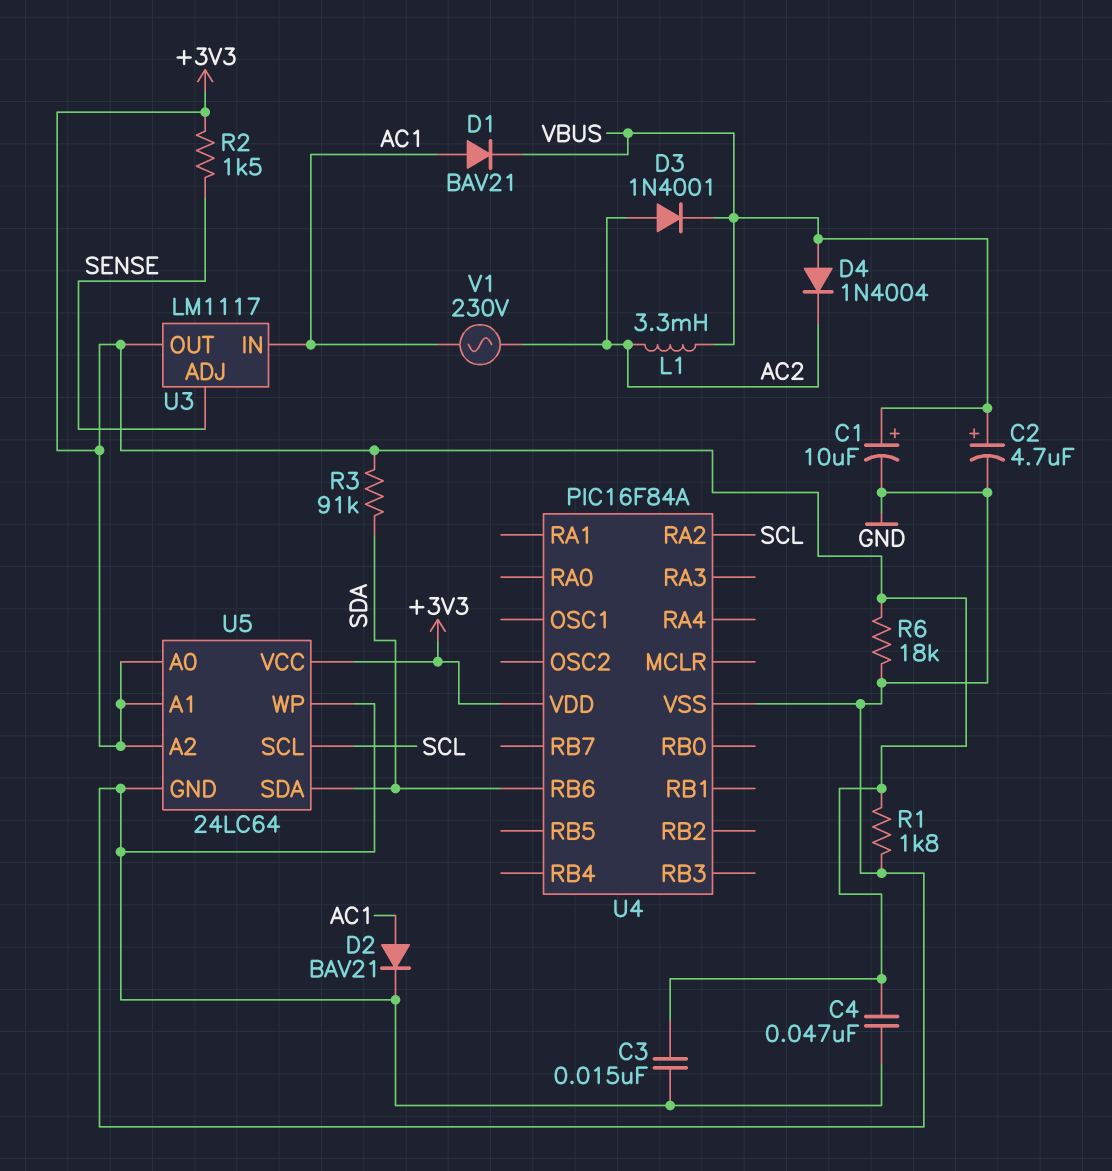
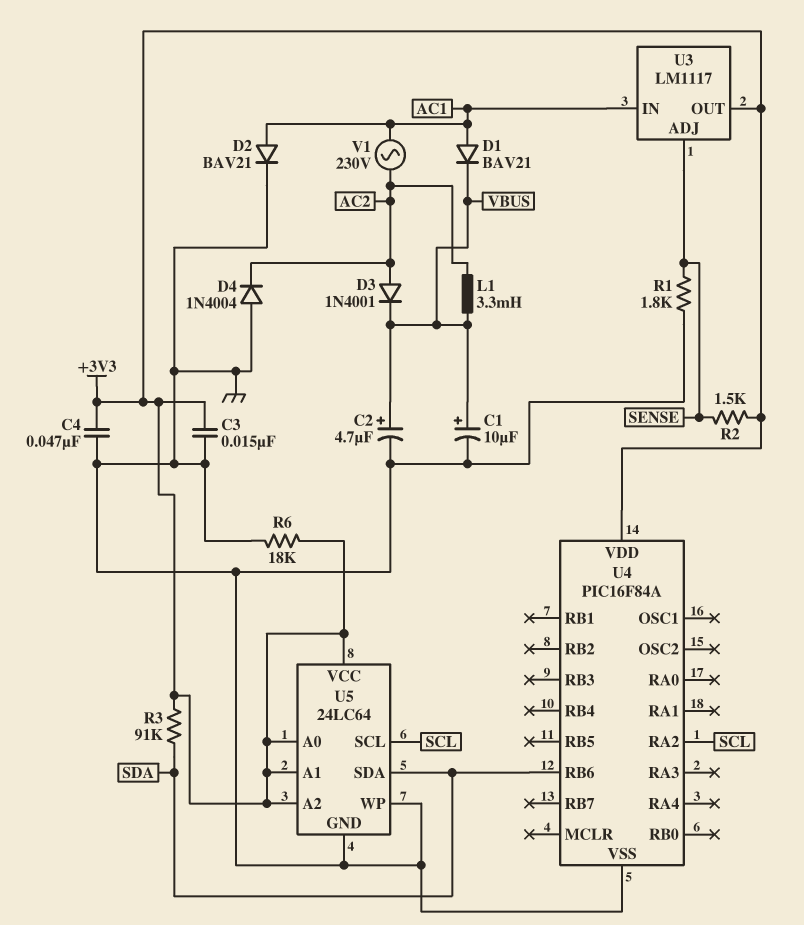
D4: diode 1N4004 (A VBUS, K AC2) -> diode 1N4004 (A GND, K AC2)
R1: 1.8k (+3V3, GND) -> 1.8k (GND, SENSE)

